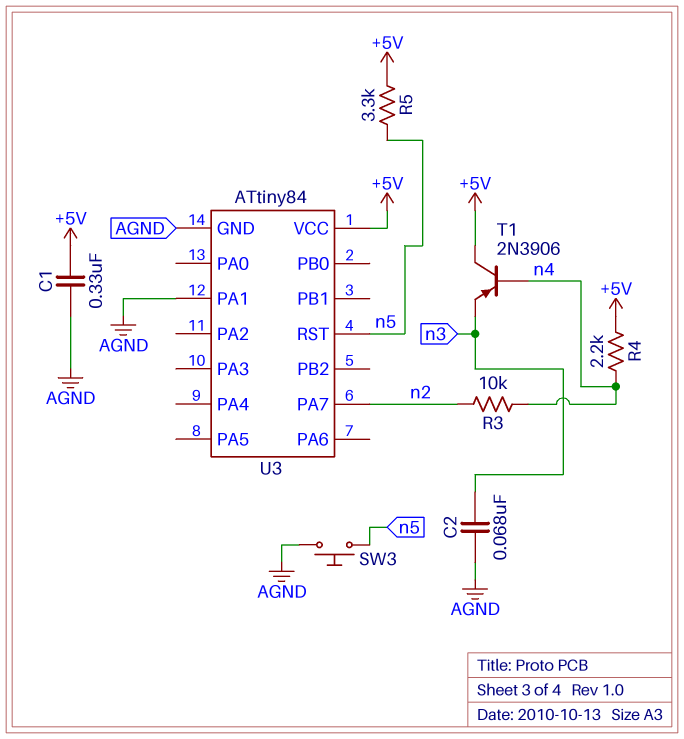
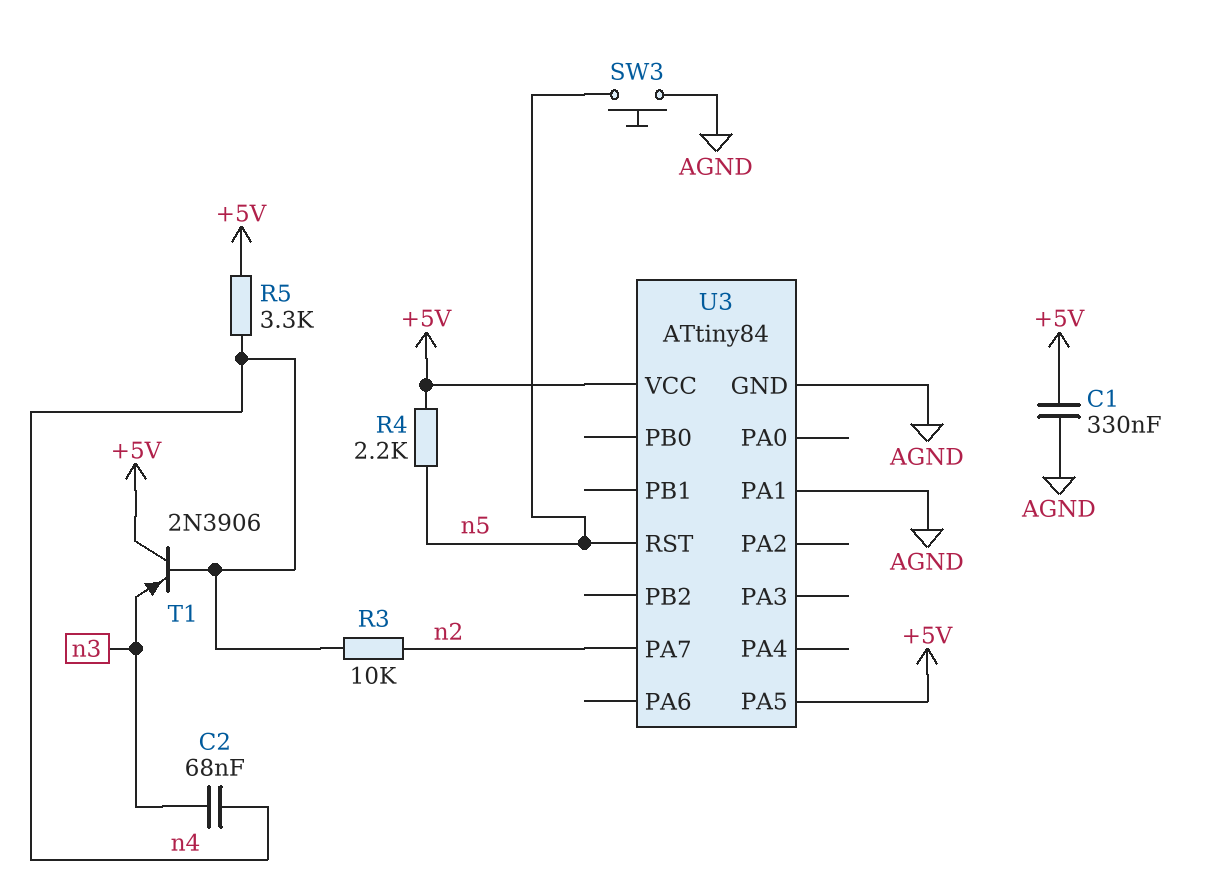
C2: 68nF (AGND, n3) -> 68nF (n3, n4)
R4: 2.2k (+5V, n4) -> 2.2k (+5V, n5)
R5: 3.3k (+5V, n5) -> 3.3k (+5V, n4)
U3 pin PA5: none -> +5V

